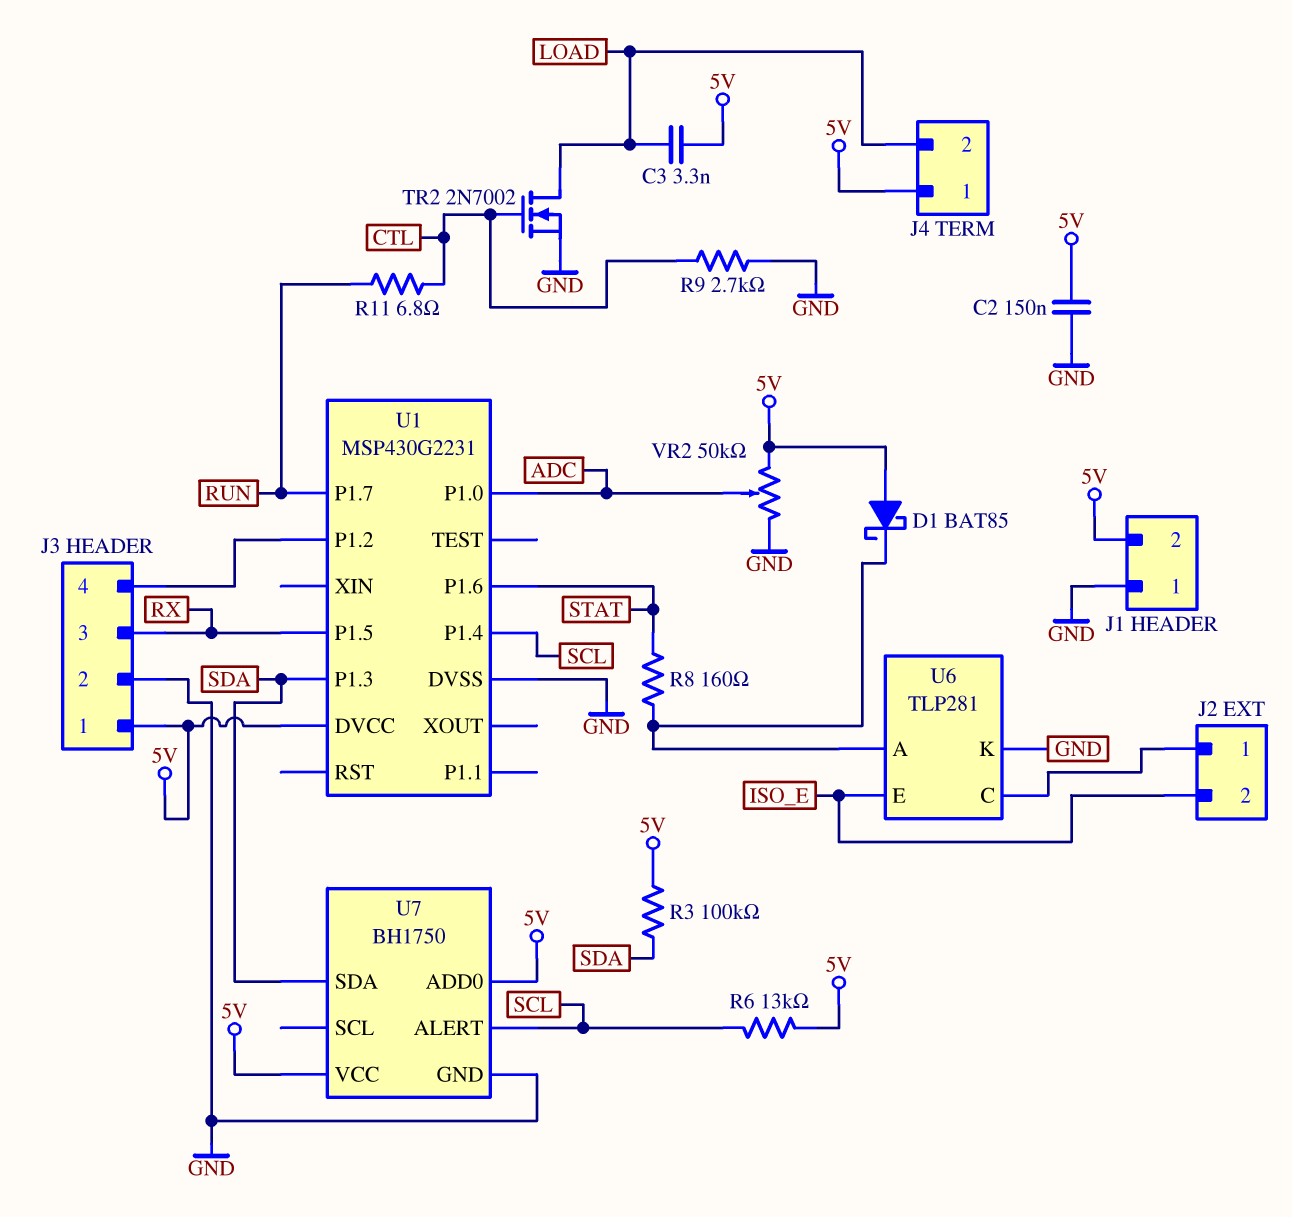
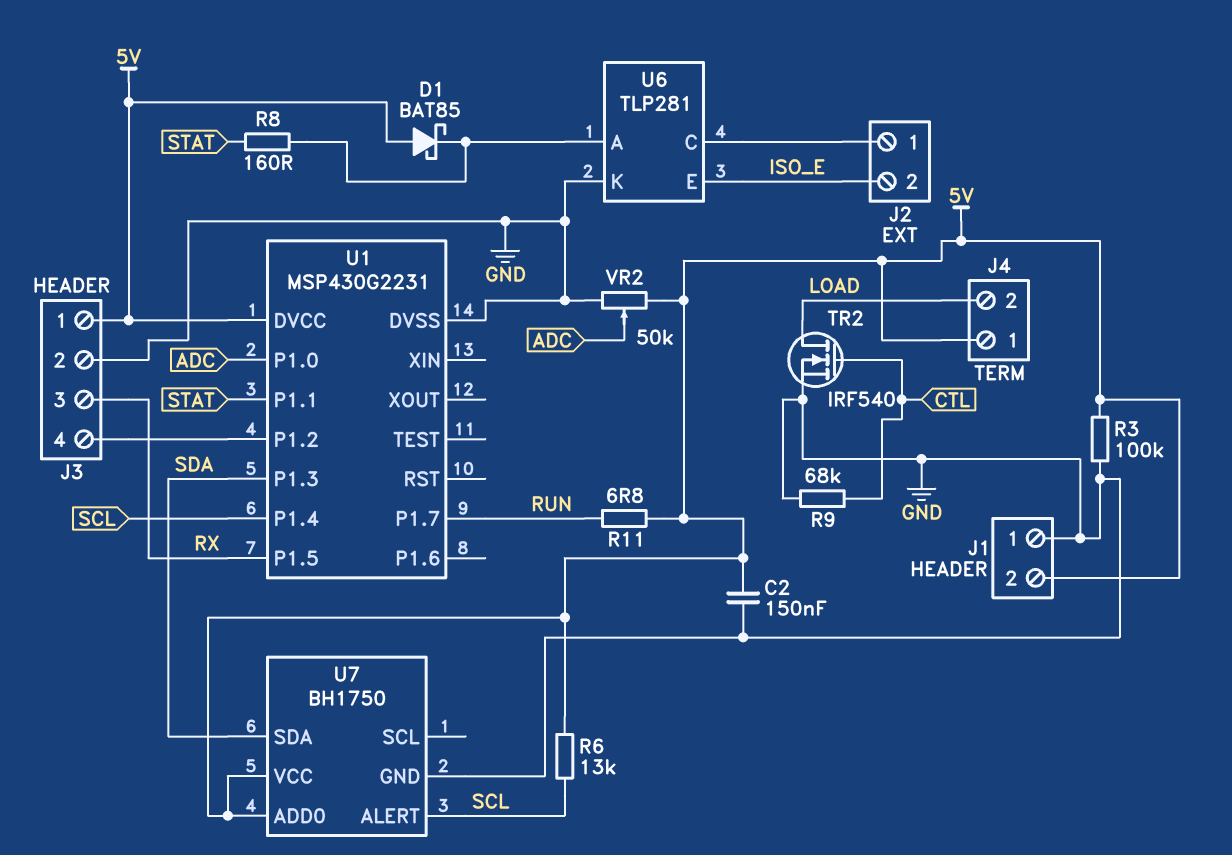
C3: 3.3nF (5V, LOAD) -> none
R3: 100k (5V, SDA) -> 100k (5V, GND)
R9: 2.7k (CTL, GND) -> 68k (CTL, GND)
R11: 6.8 (CTL, RUN) -> 6.8 (5V, RUN)
TR2: NMOS 2N7002 (G CTL, D LOAD, S GND) -> NMOS IRF540 (G CTL, D LOAD, S GND)
U1 pin P1.1: none -> STAT
U1 pin P1.6: STAT -> none

